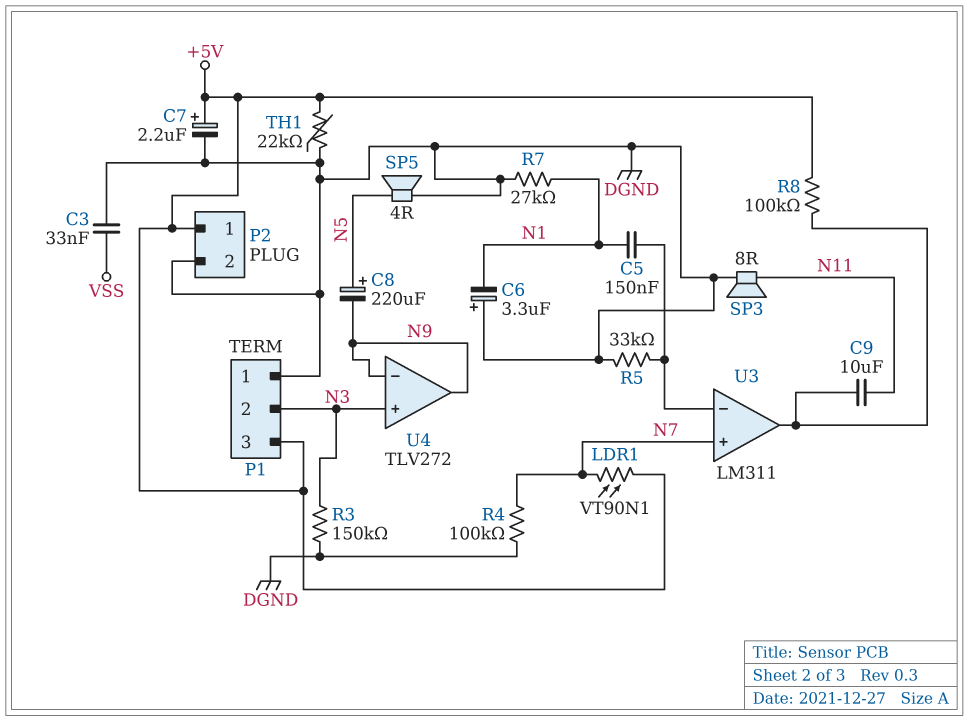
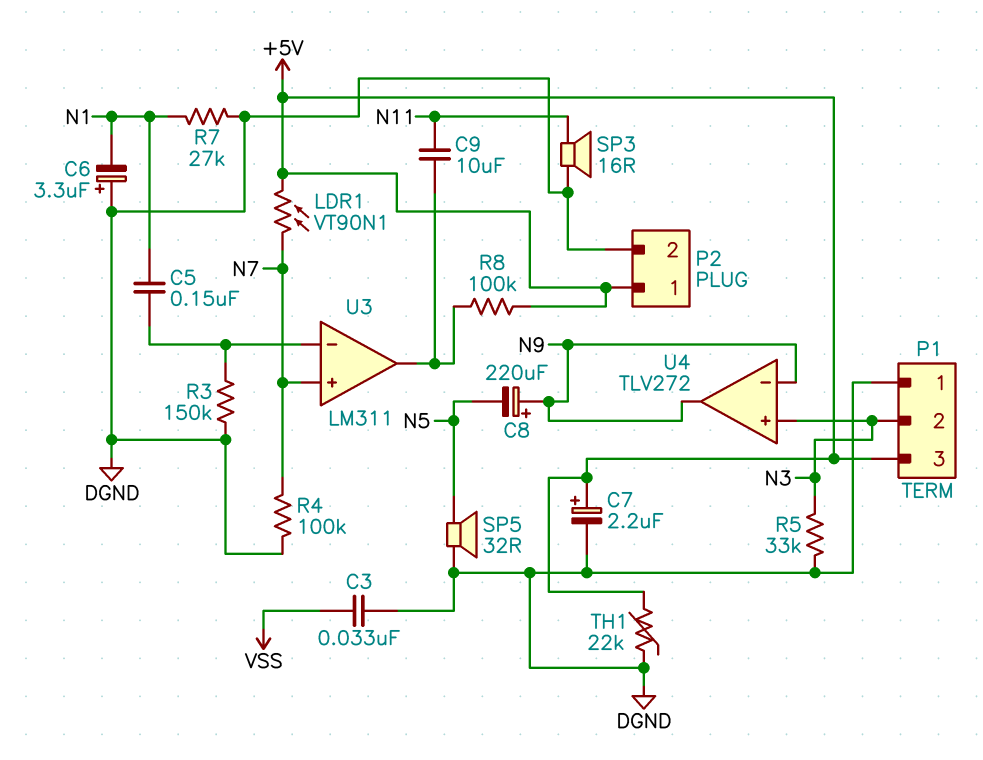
C8: 220uF (plus N5, minus N9) -> 220uF (plus N9, minus N5)
R3: 150k (DGND, N3) -> 150k (DGND, U3/in-)
R5: 33k (DGND, U3/in-) -> 33k (DGND, N3)
SP3: speaker 8R (DGND, N11) -> speaker 16R (DGND, N11)
SP5: speaker 4R (DGND, N5) -> speaker 32R (DGND, N5)

